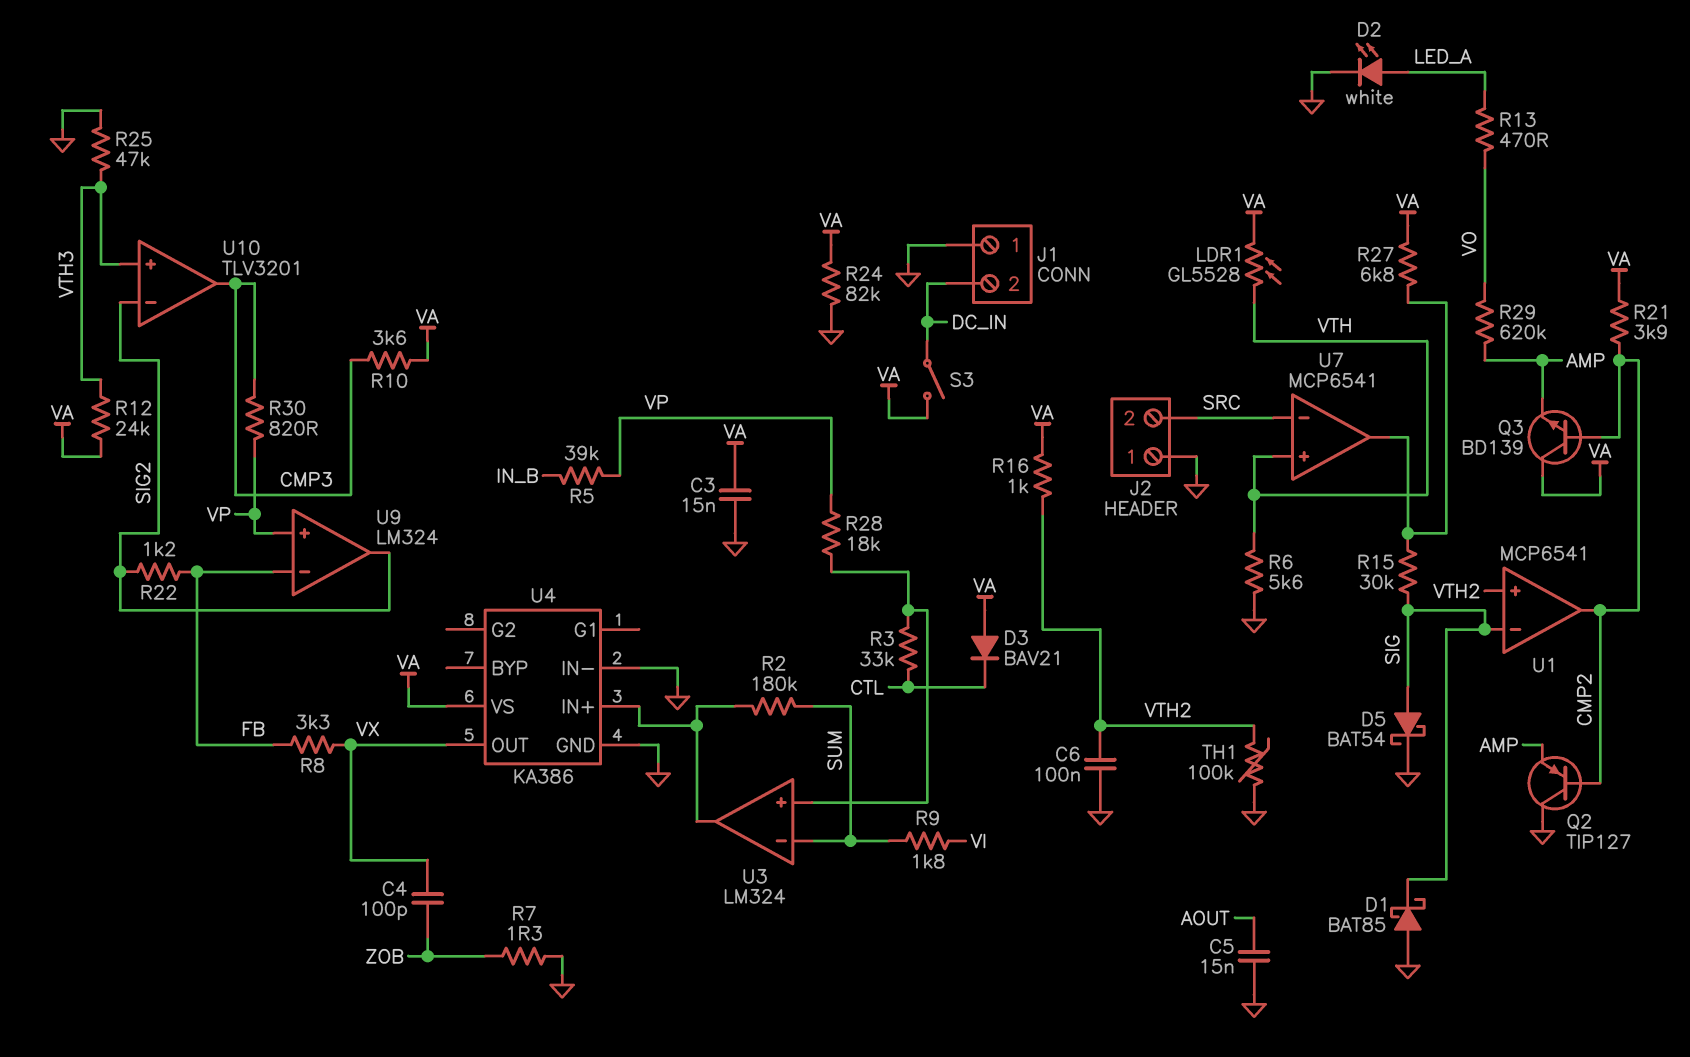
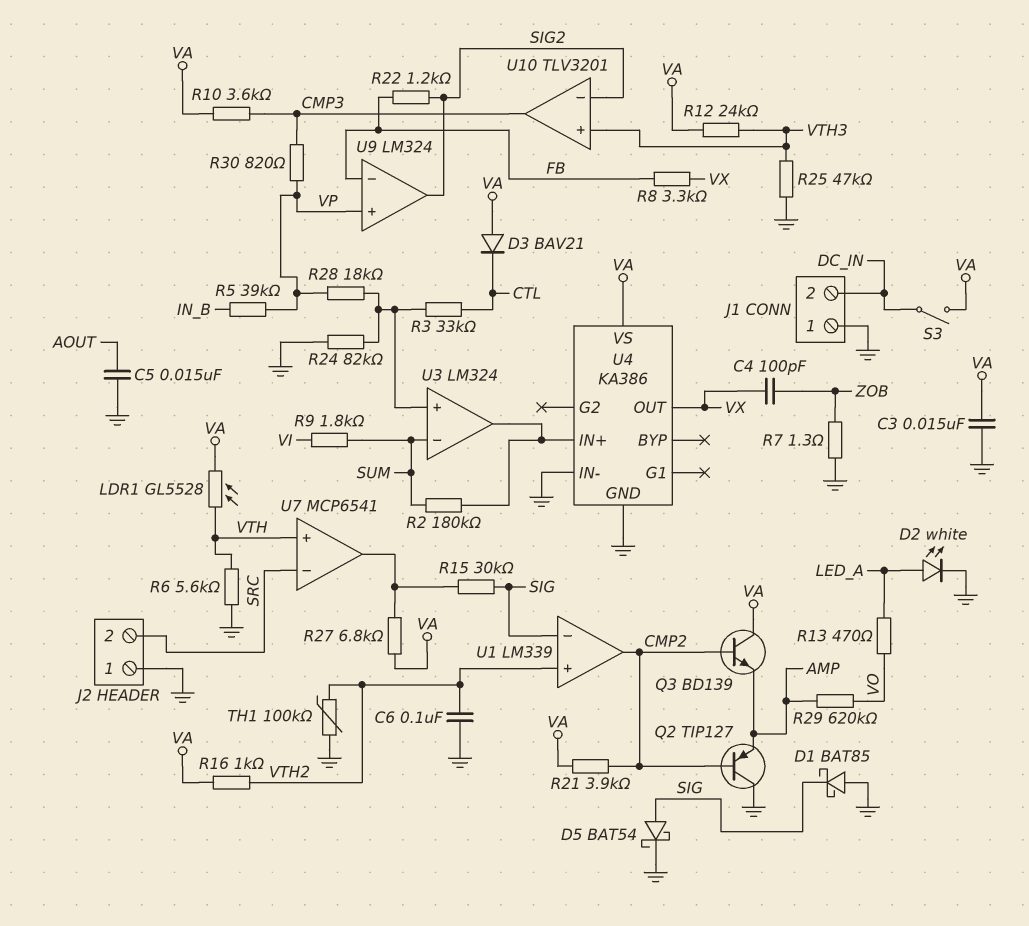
R24: 82k (GND, VA) -> 82k (GND, U3/in+)
U1: MCP6541 -> LM339

